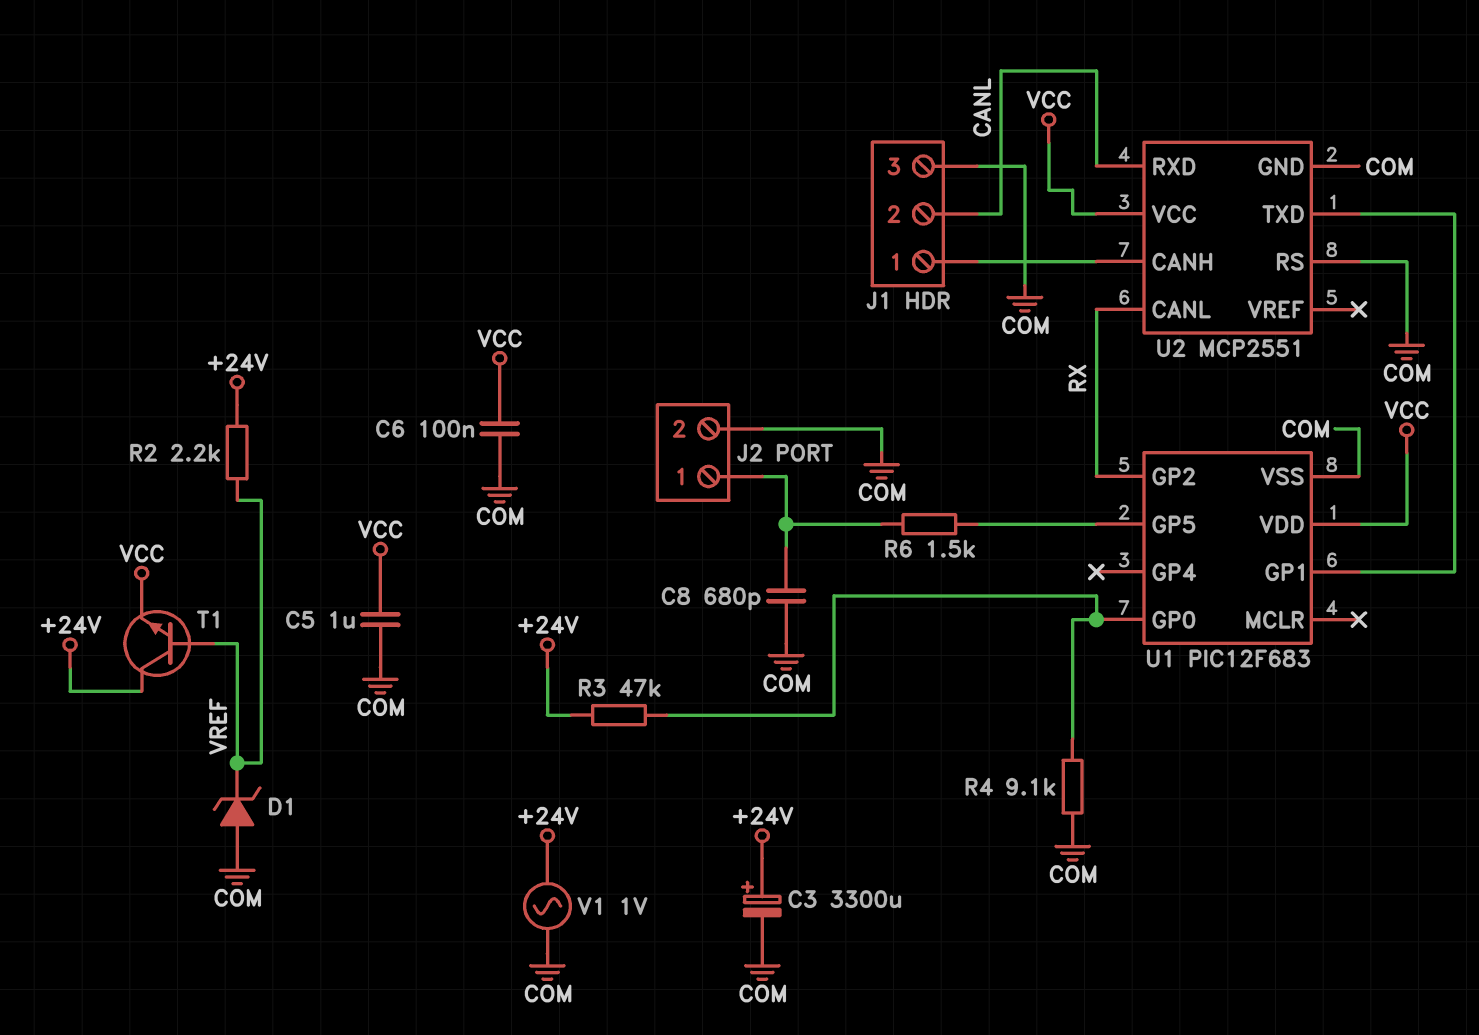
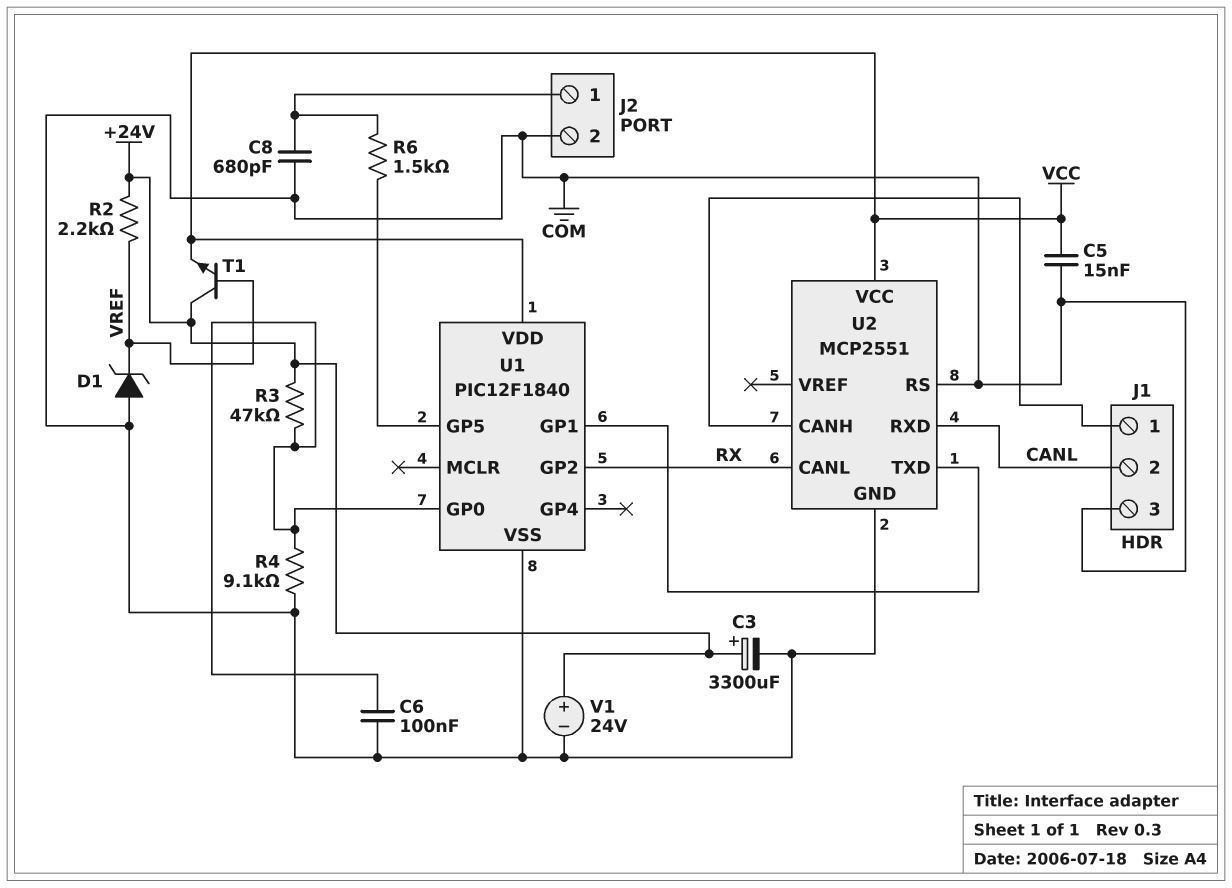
C5: 1uF (COM, VCC) -> 15nF (COM, VCC)
C6: 100nF (COM, VCC) -> 100nF (COM, U1/GP0)
U1: PIC12F683 -> PIC12F1840
V1: AC 1V (+24V, COM) -> 24V (plus +24V, minus COM)

